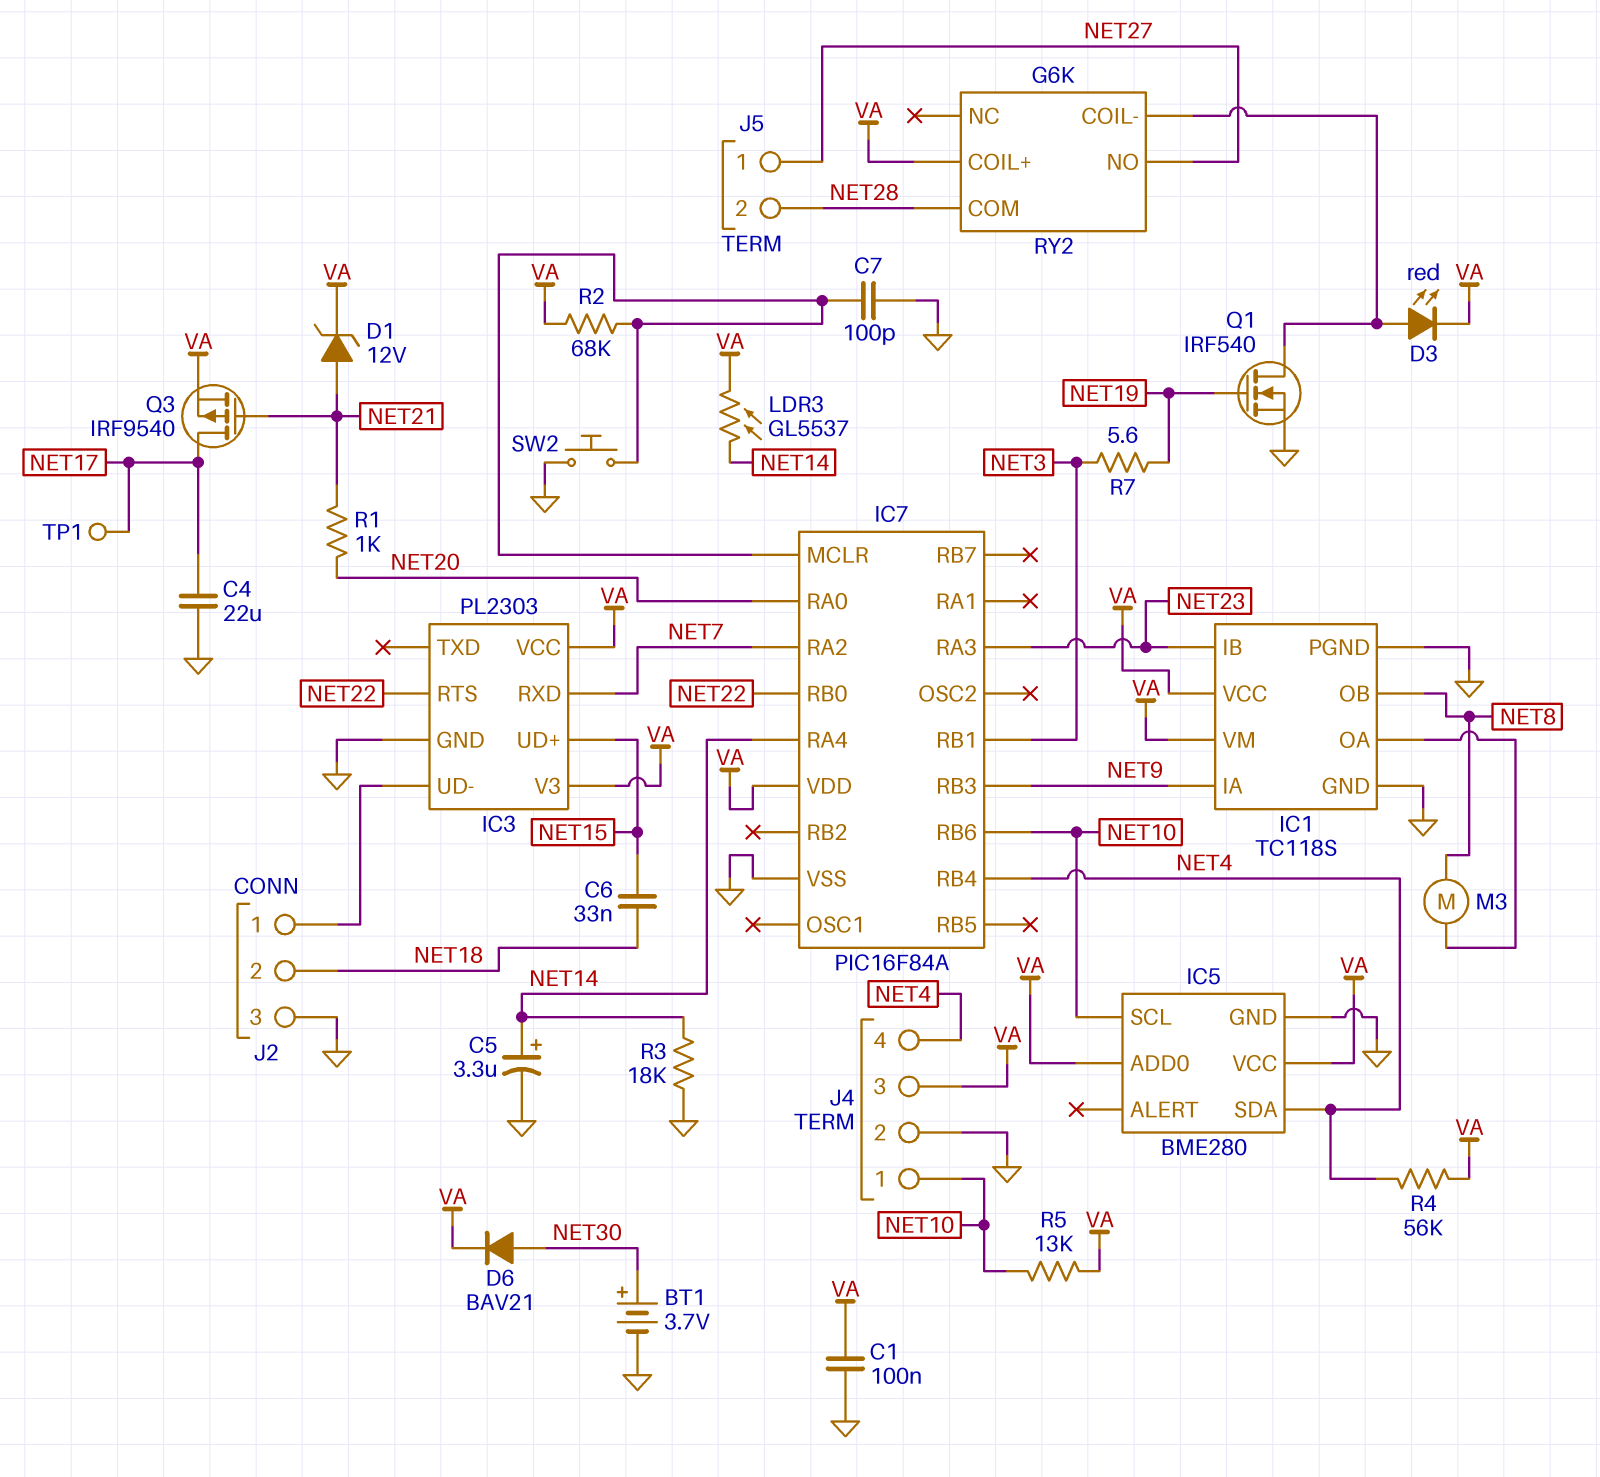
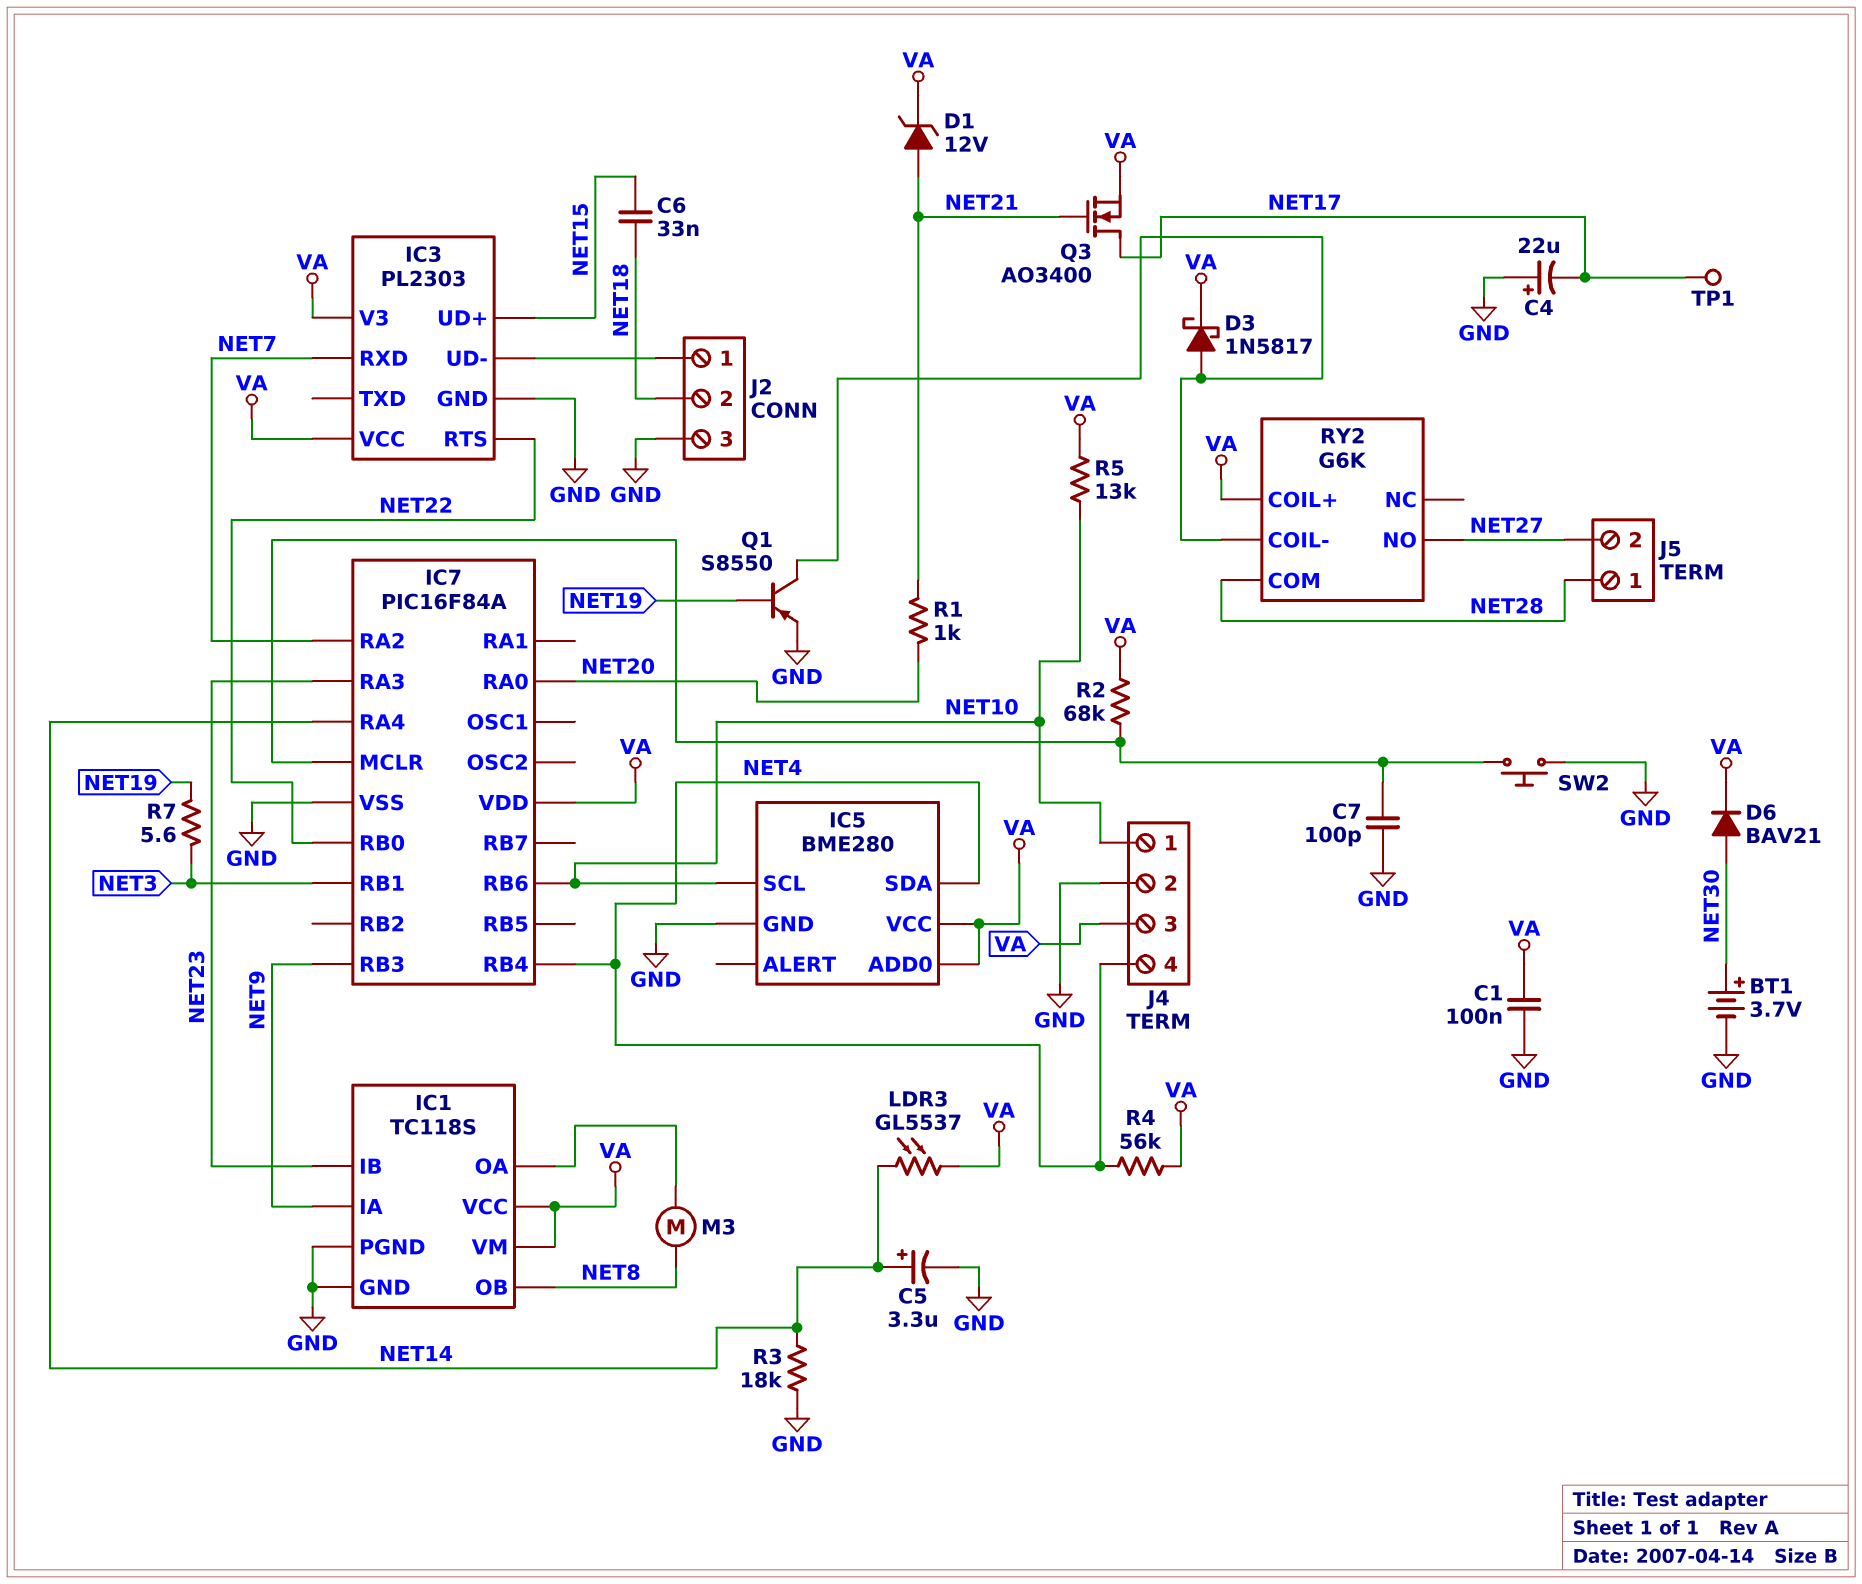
C4: 22uF (GND, NET17) -> 22uF (plus GND, minus NET17)
D3: LED red (A RY2/COIL-, K VA) -> schottky 1N5817 (A RY2/COIL-, K VA)
J5 pin 1: NET27 -> NET28
J5 pin 2: NET28 -> NET27
Q1: NMOS IRF540 (G NET19, D RY2/COIL-, S GND) -> PNP S8550 (B NET19, C RY2/COIL-, E GND)
Q3: PMOS IRF9540 (G NET21, D NET17, S VA) -> NMOS AO3400 (G NET21, D NET17, S VA)

